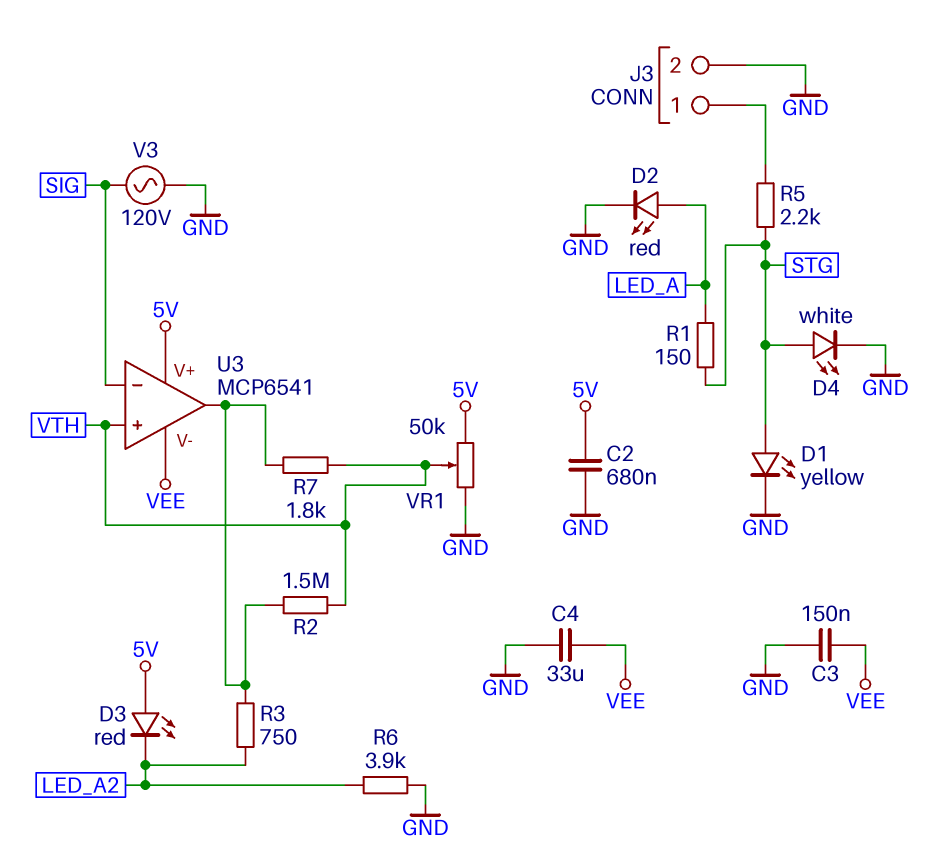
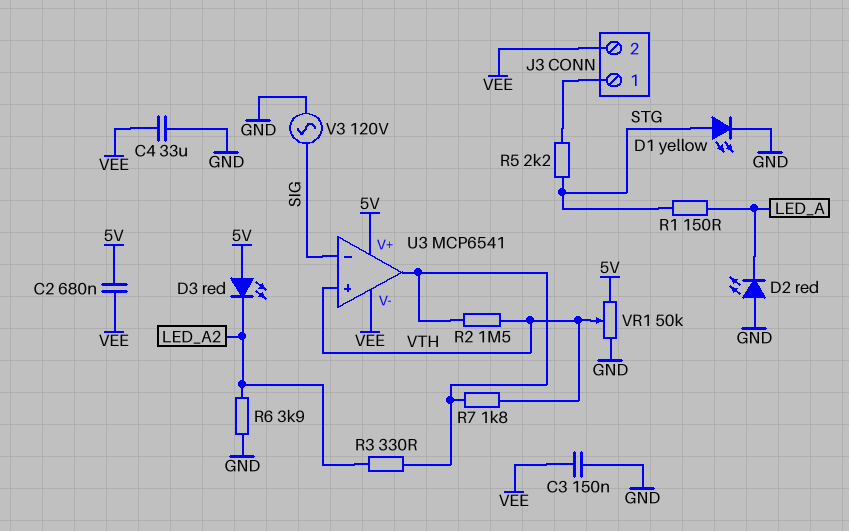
C2: 680nF (5V, GND) -> 680nF (5V, VEE)
D2: LED red (A LED_A, K GND) -> LED red (A GND, K LED_A)
D4: LED white (A STG, K GND) -> none
J3 pin 2: GND -> VEE
R3: 750 (LED_A2, U3/out) -> 330 (LED_A2, U3/out)

